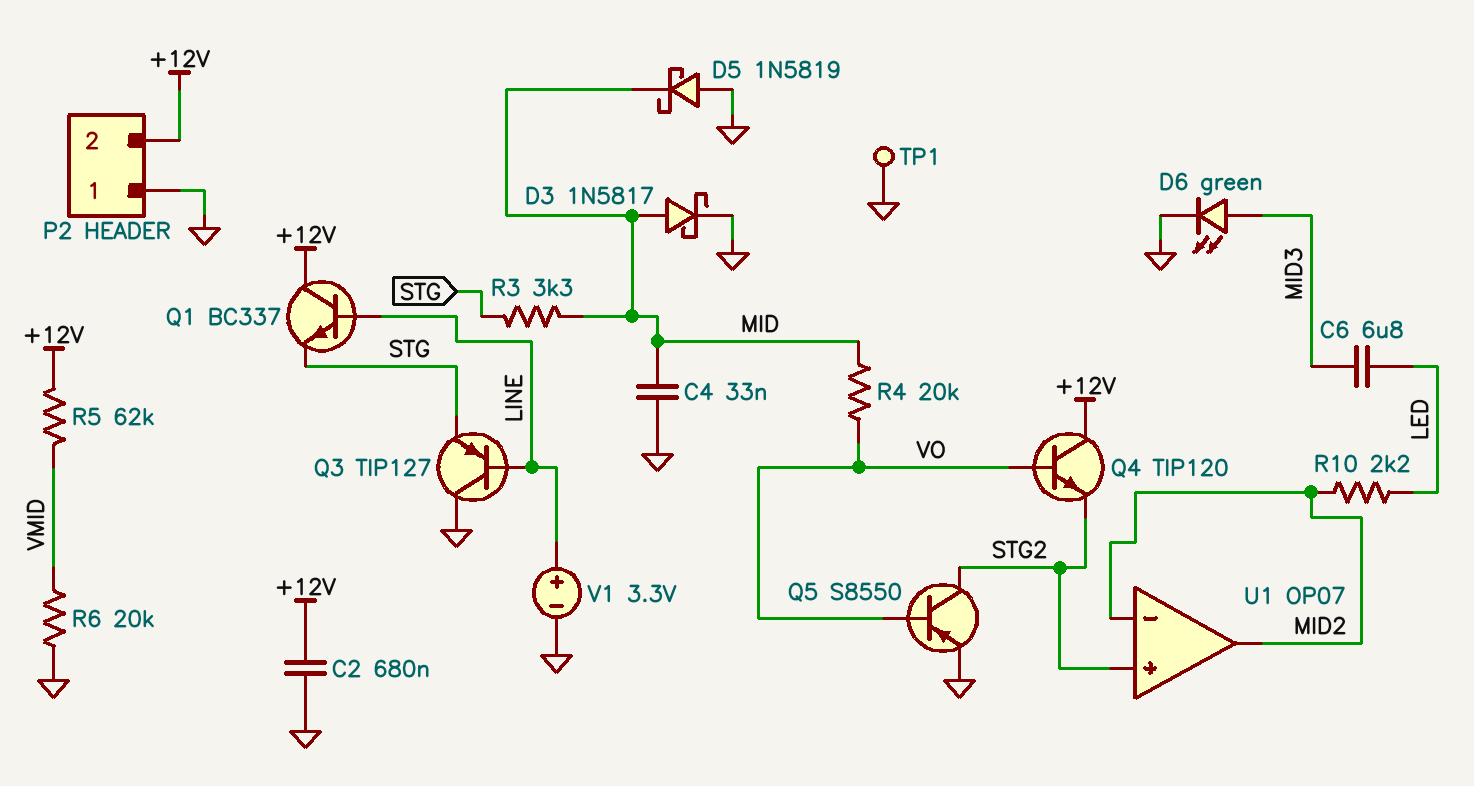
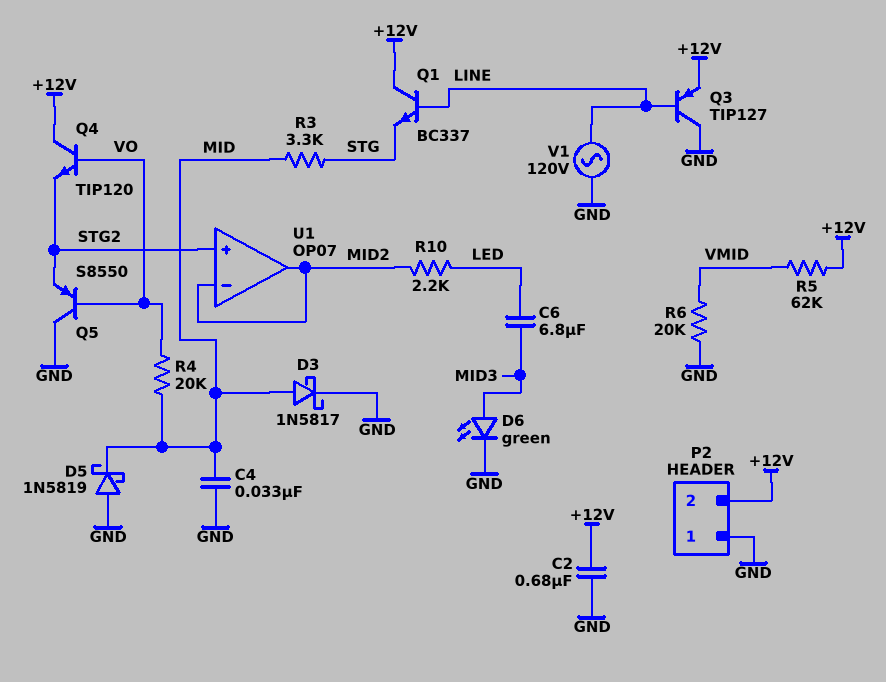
Q3: PNP TIP127 (B LINE, C GND, E STG) -> PNP TIP127 (B LINE, C GND, E +12V)
Q5: PNP S8550 (B VO, C STG2, E GND) -> PNP S8550 (B VO, C GND, E STG2)
TP1: test point (GND) -> none
V1: 3.3V (plus LINE, minus GND) -> AC 120V (GND, LINE)

